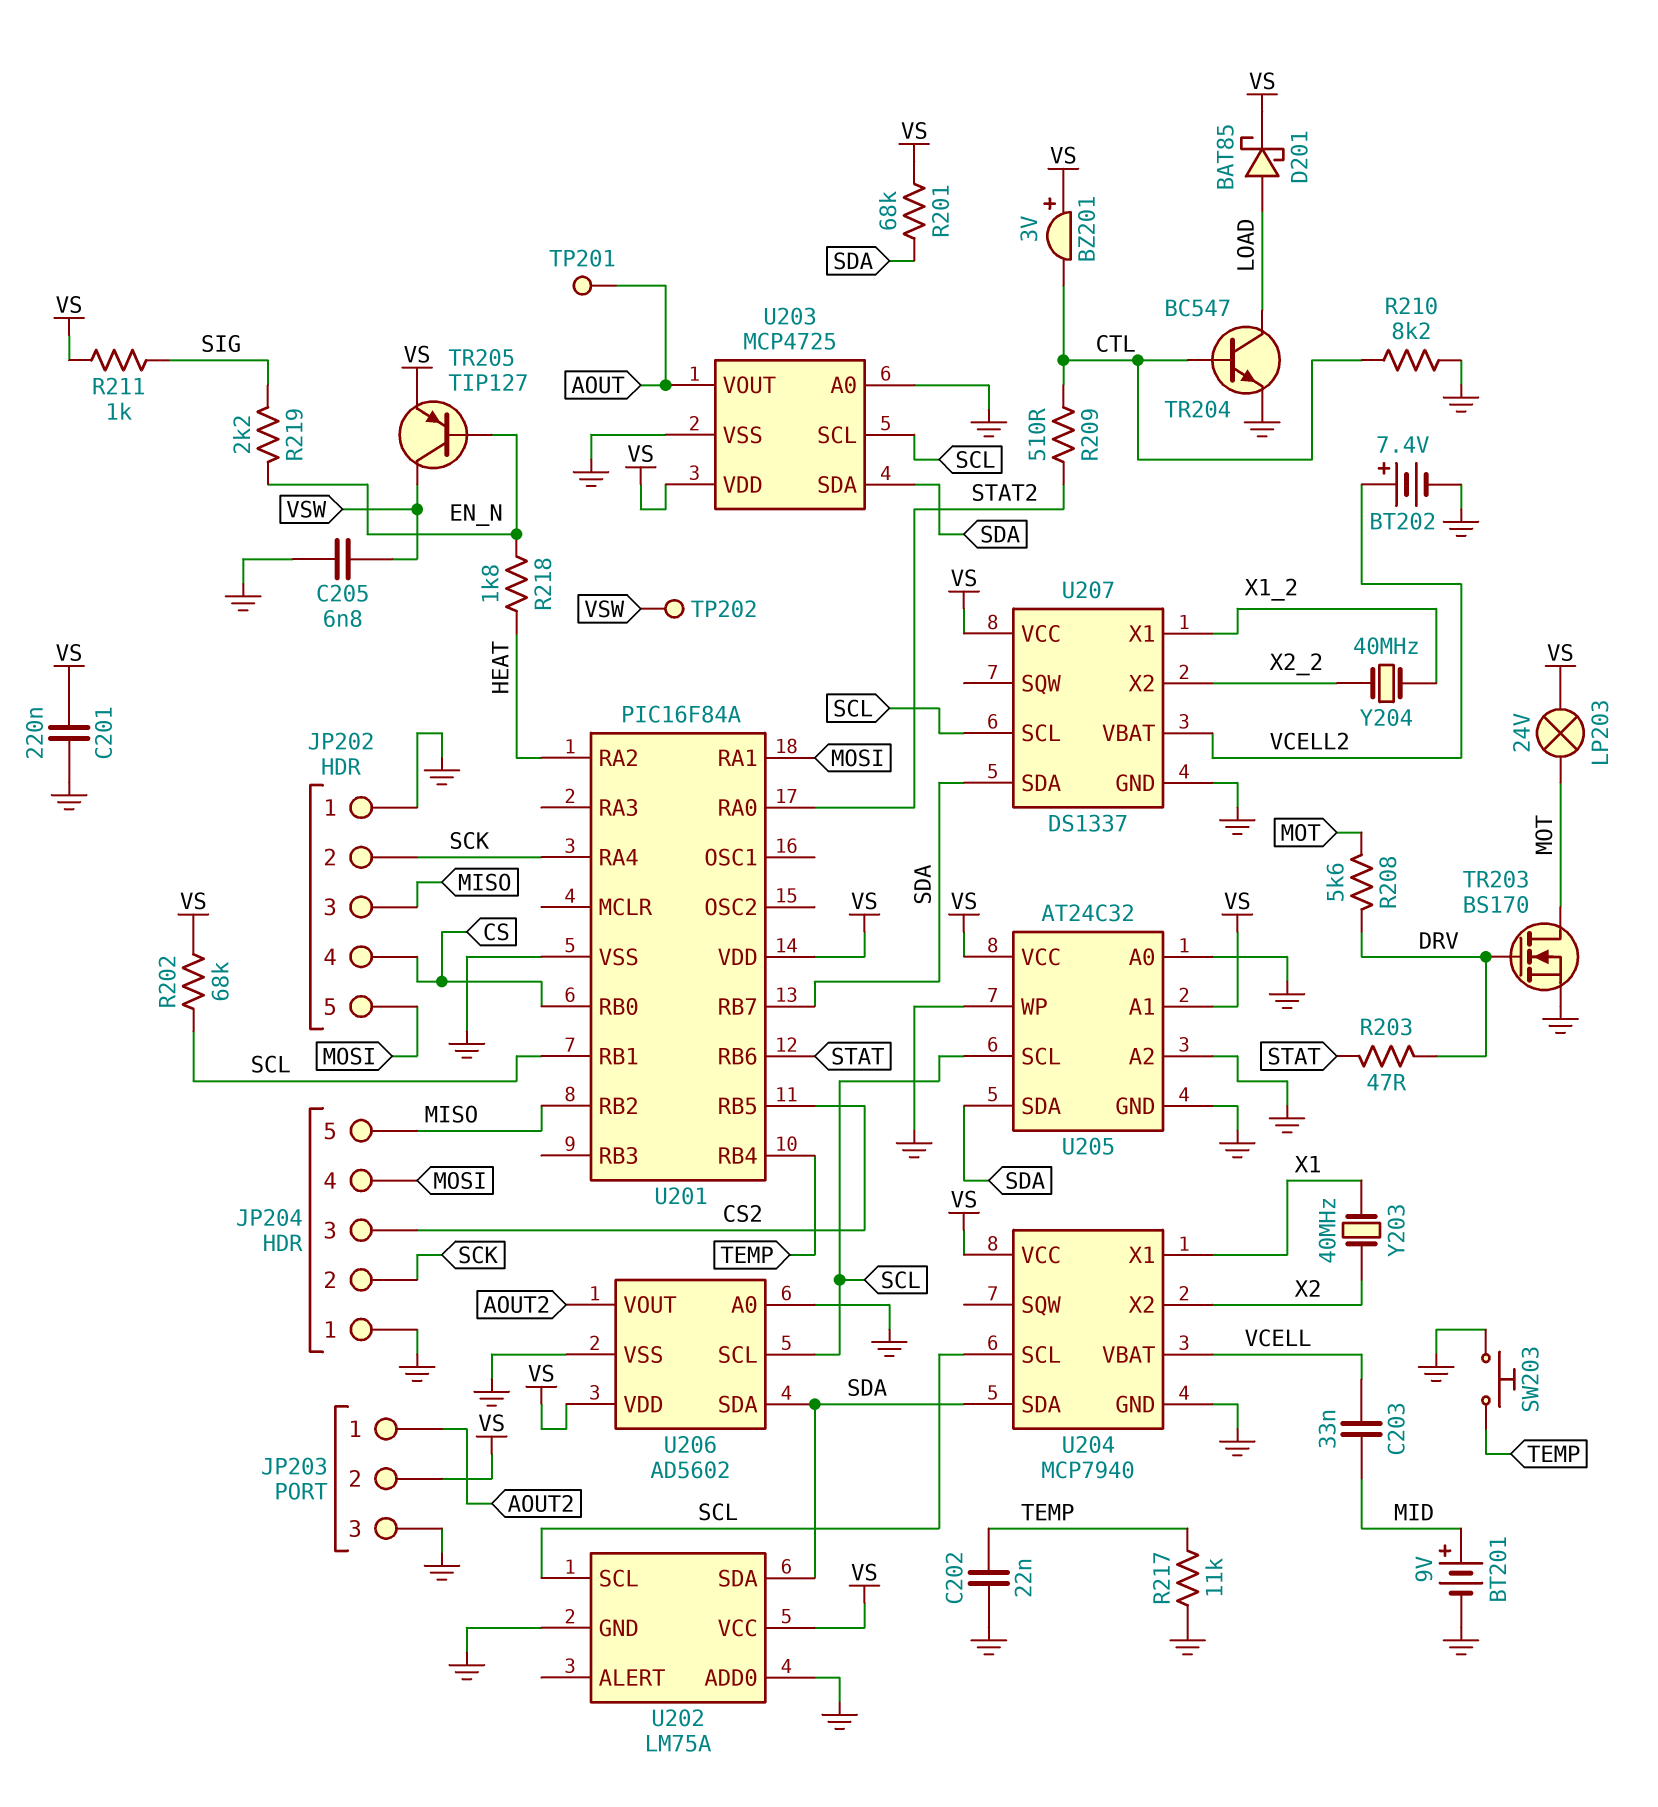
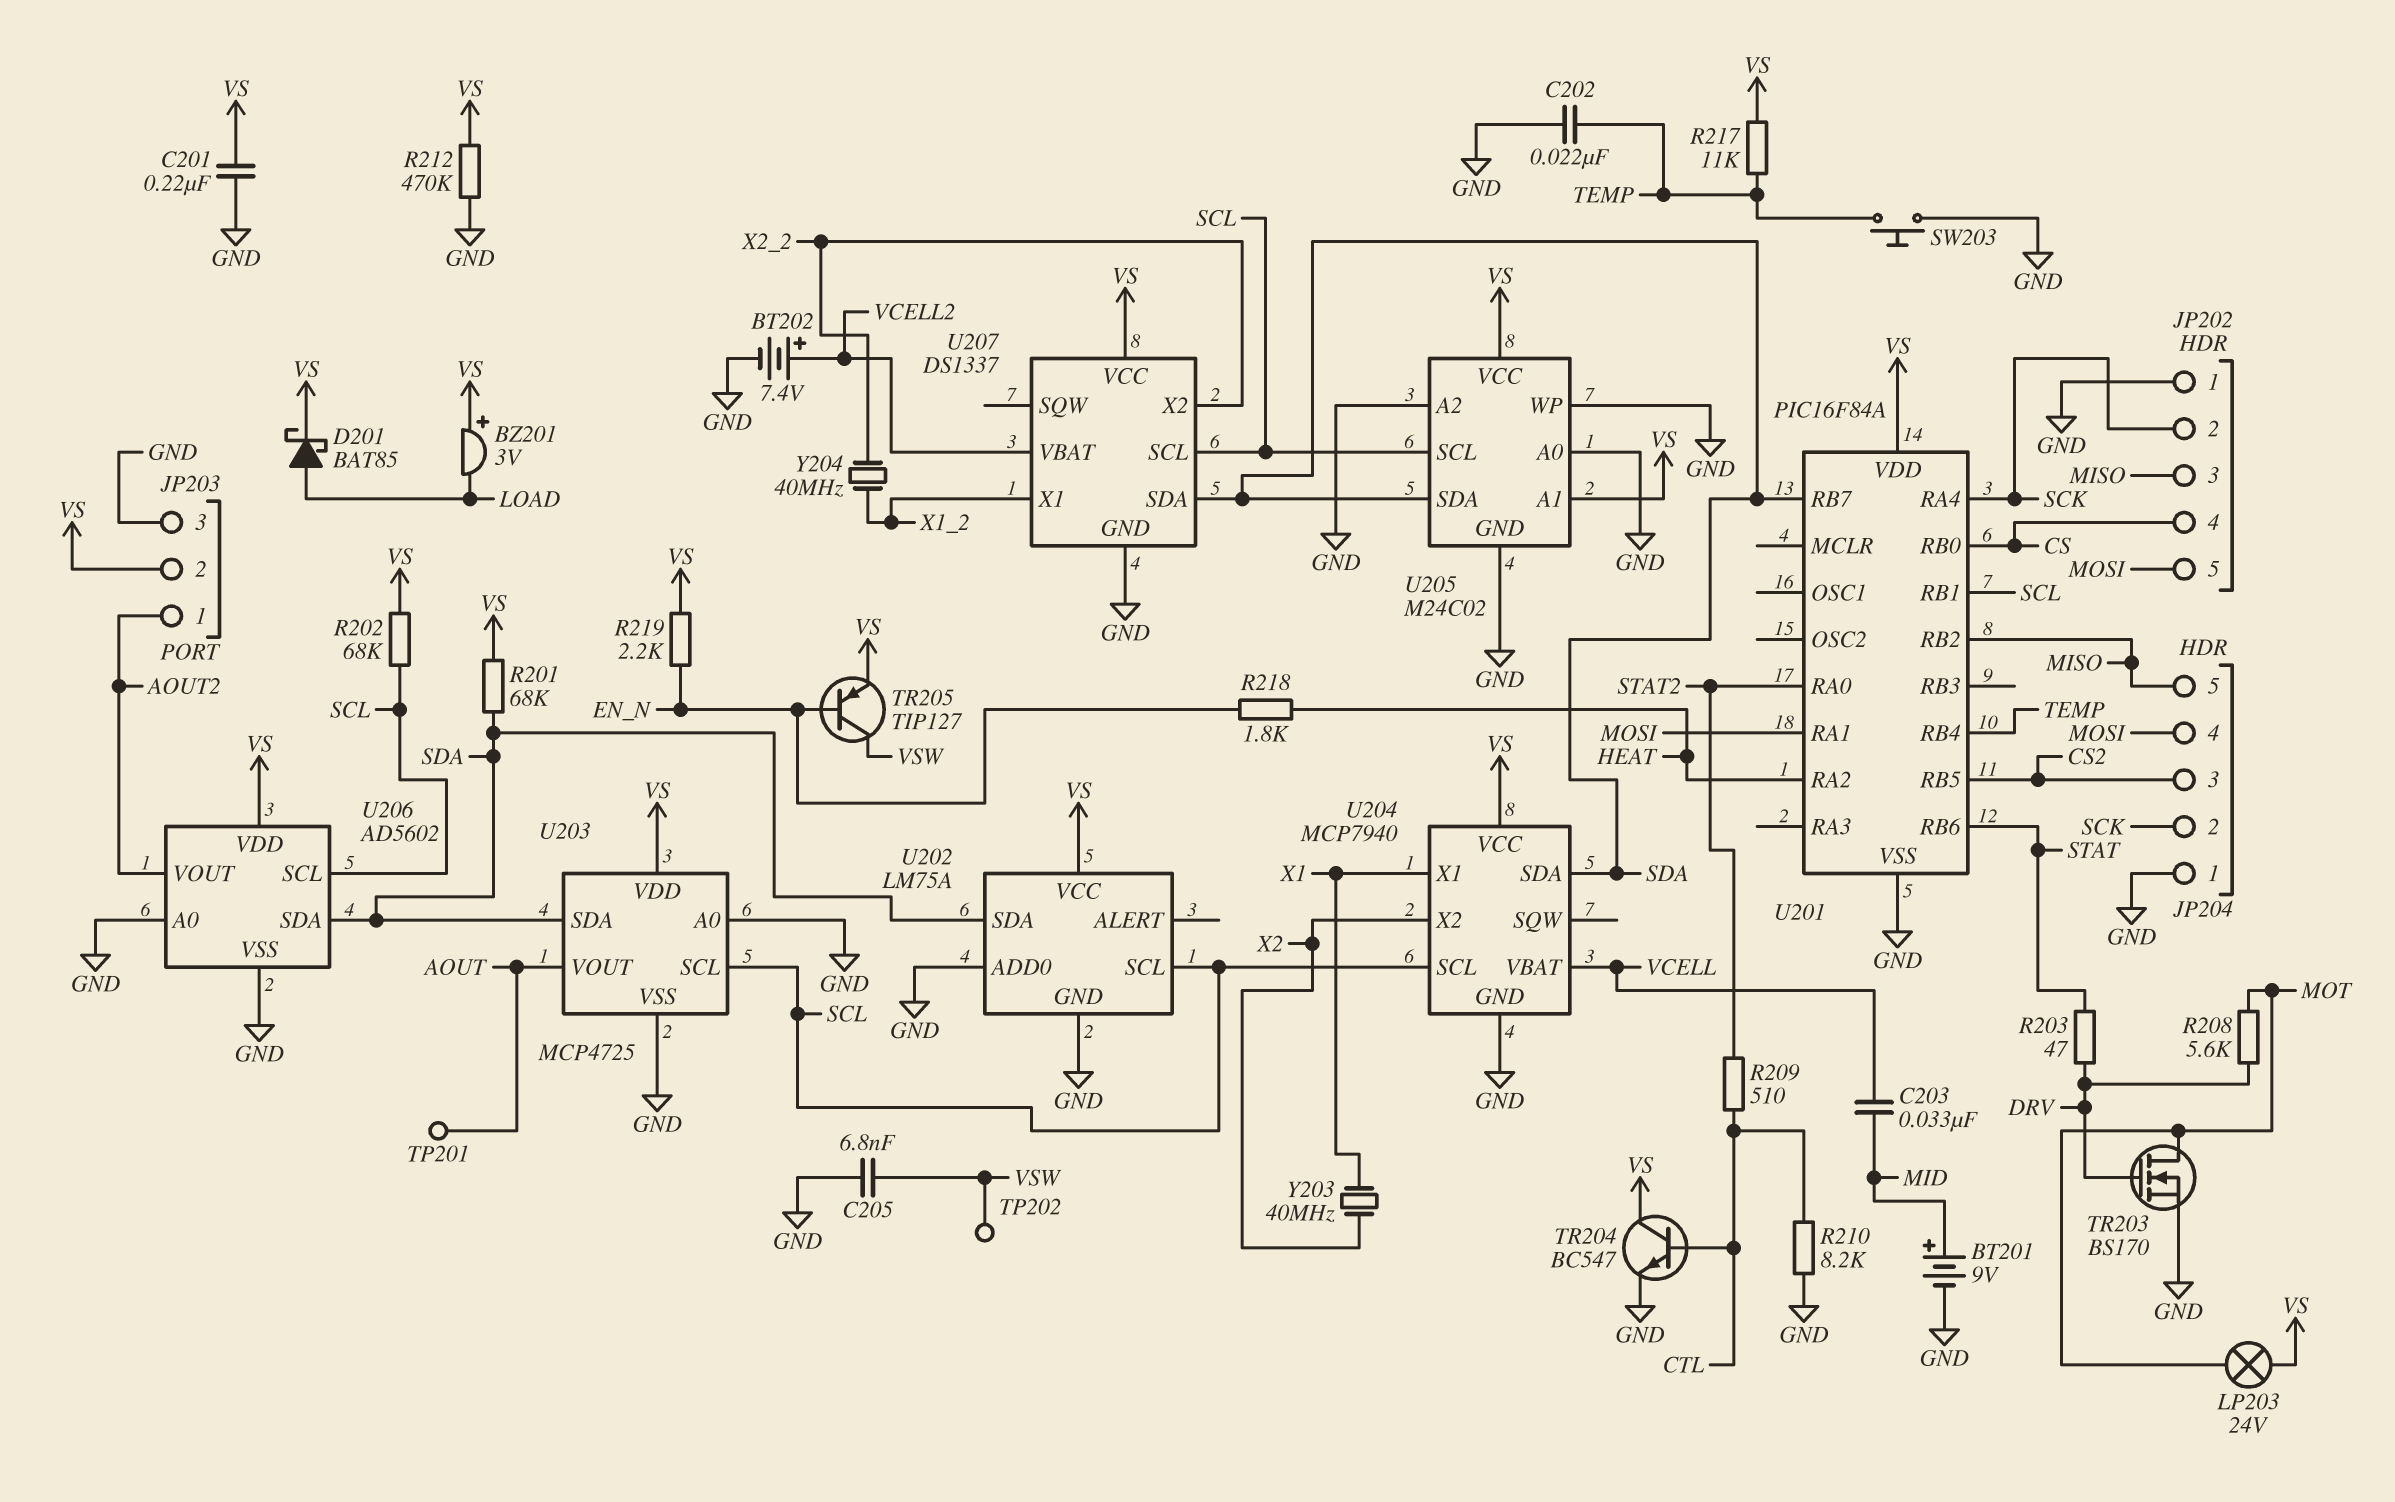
BZ201: buzzer 3V (plus VS, minus CTL) -> buzzer 3V (plus VS, minus LOAD)
R211: 1k (SIG, VS) -> none
R212: none -> 470k (GND, VS)
R217: 11k (GND, TEMP) -> 11k (TEMP, VS)
R219: 2.2k (EN_N, SIG) -> 2.2k (EN_N, VS)
TR204: NPN BC547 (B CTL, C LOAD, E GND) -> NPN BC547 (B CTL, C VS, E GND)
U205: AT24C32 -> M24C02

